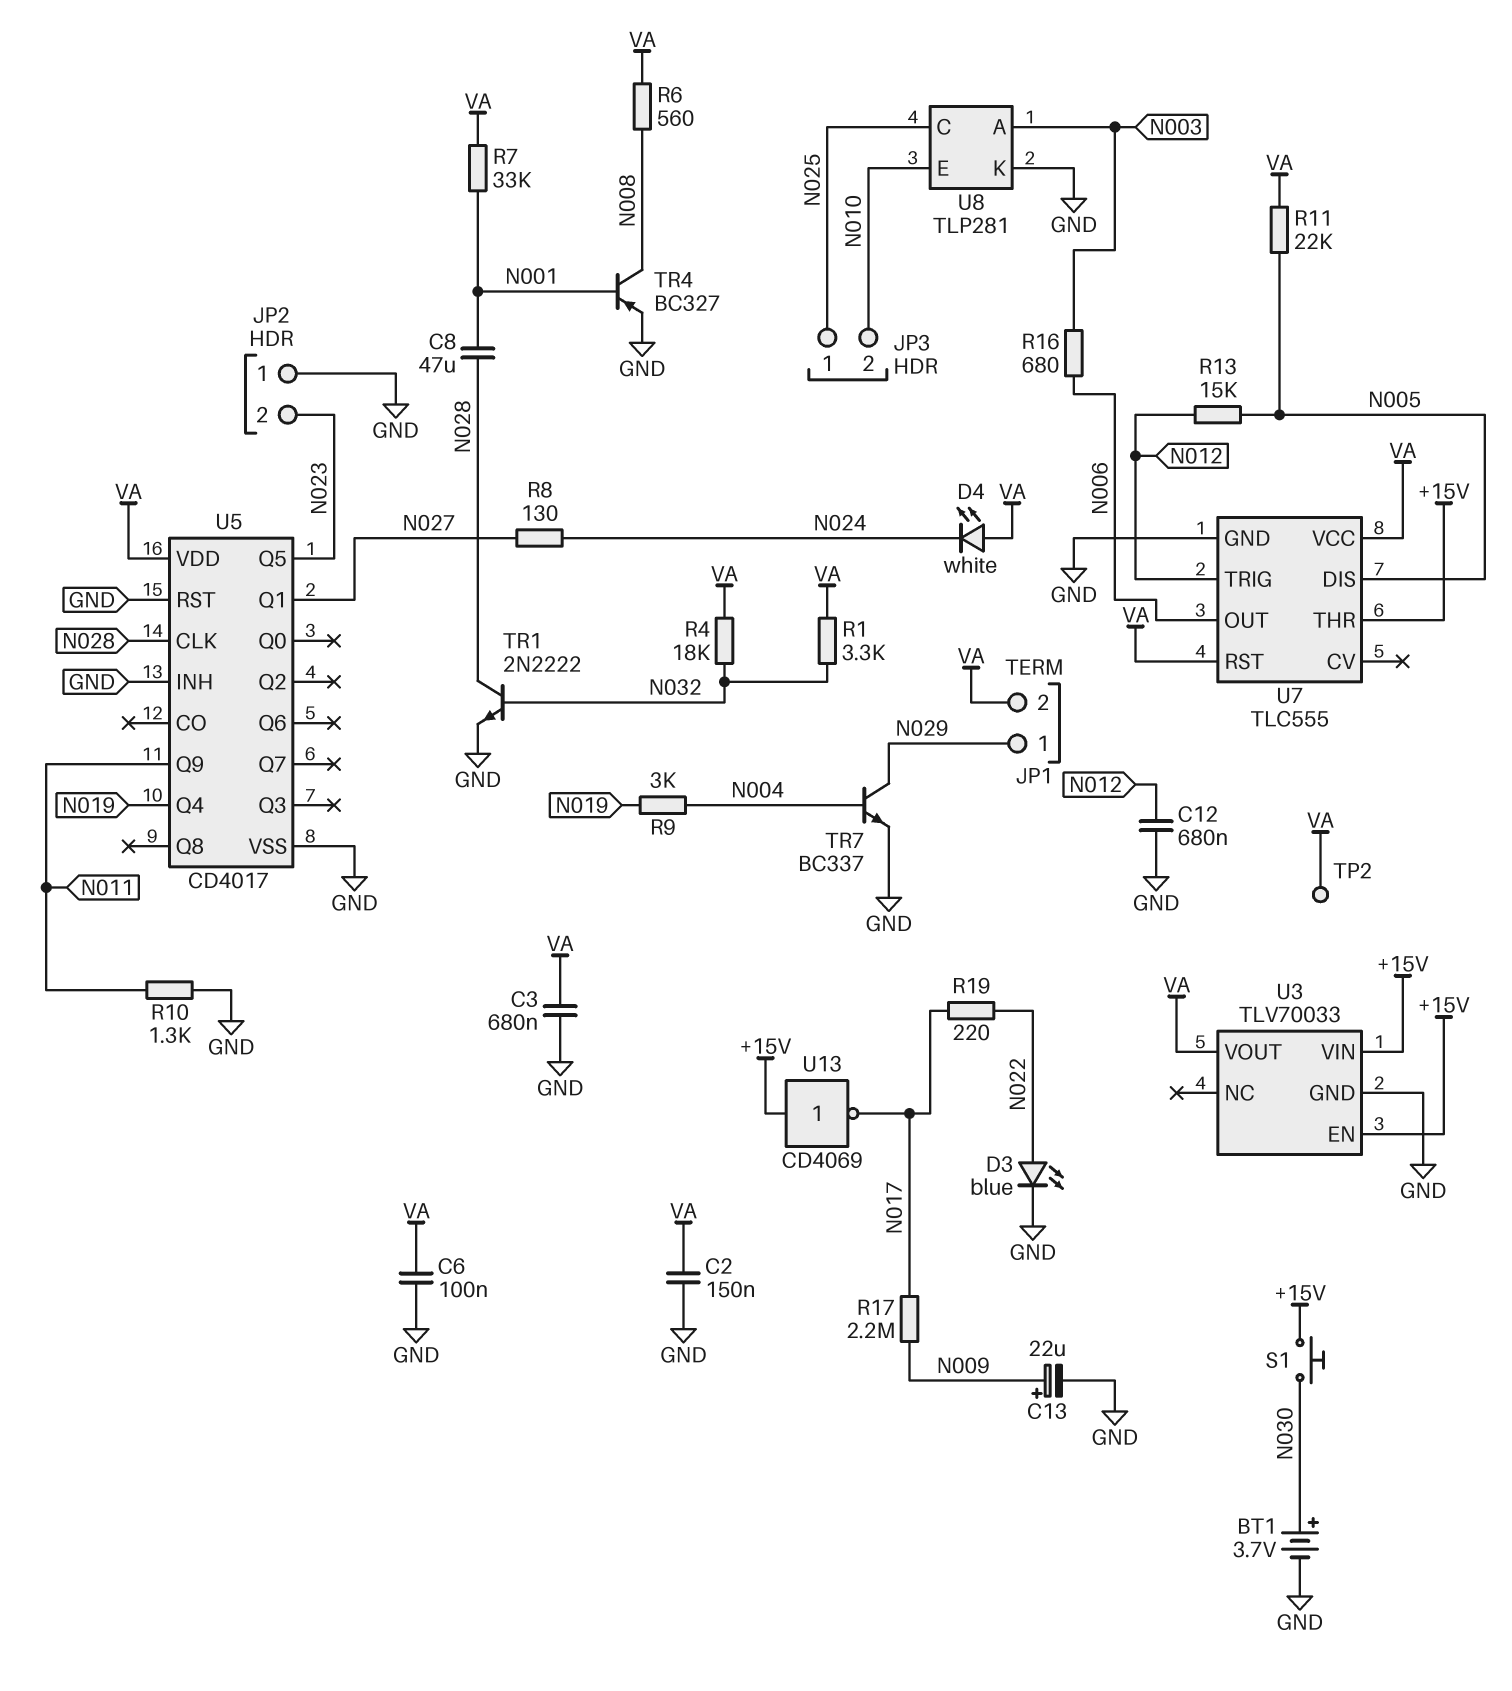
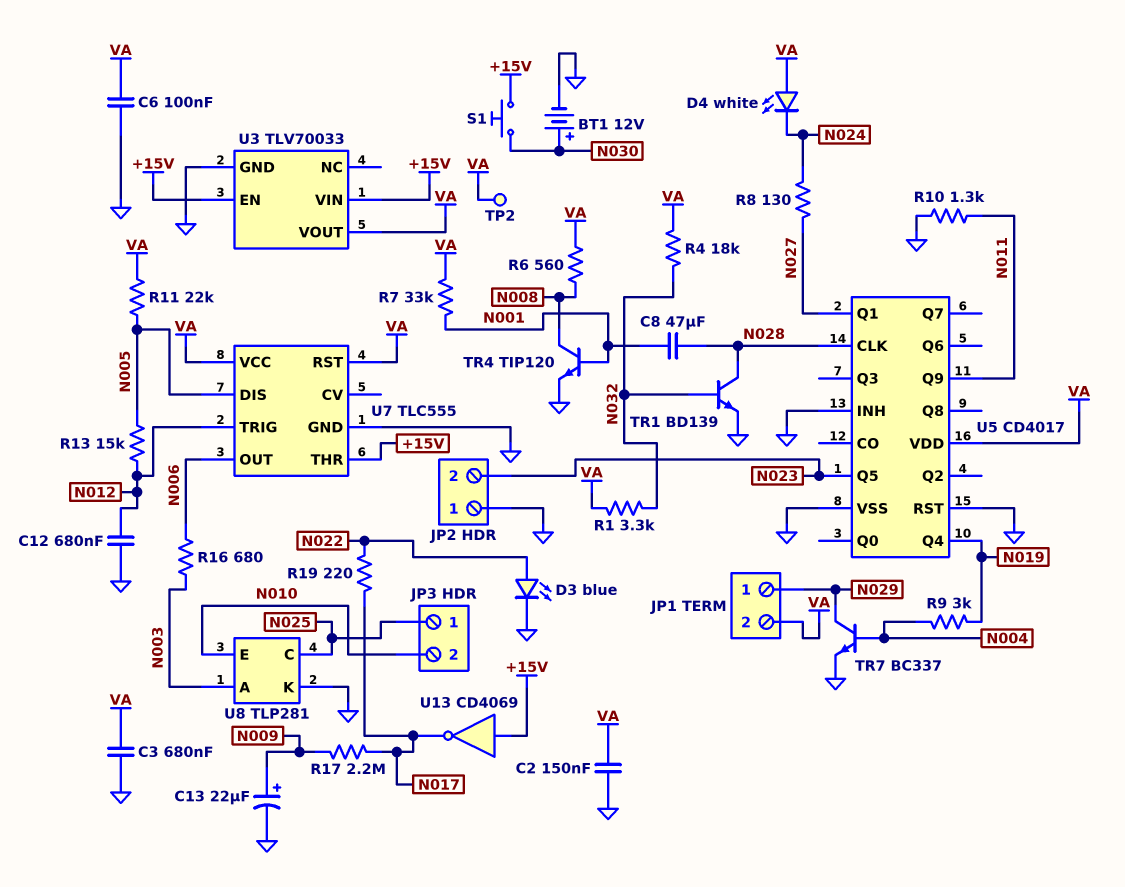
BT1: 3.7V (plus N030, minus GND) -> 12V (plus N030, minus GND)
TR1: NPN 2N2222 (B N032, C N028, E GND) -> NPN BD139 (B N032, C N028, E GND)
TR4: PNP BC327 (B N001, C N008, E GND) -> NPN TIP120 (B N001, C N008, E GND)

